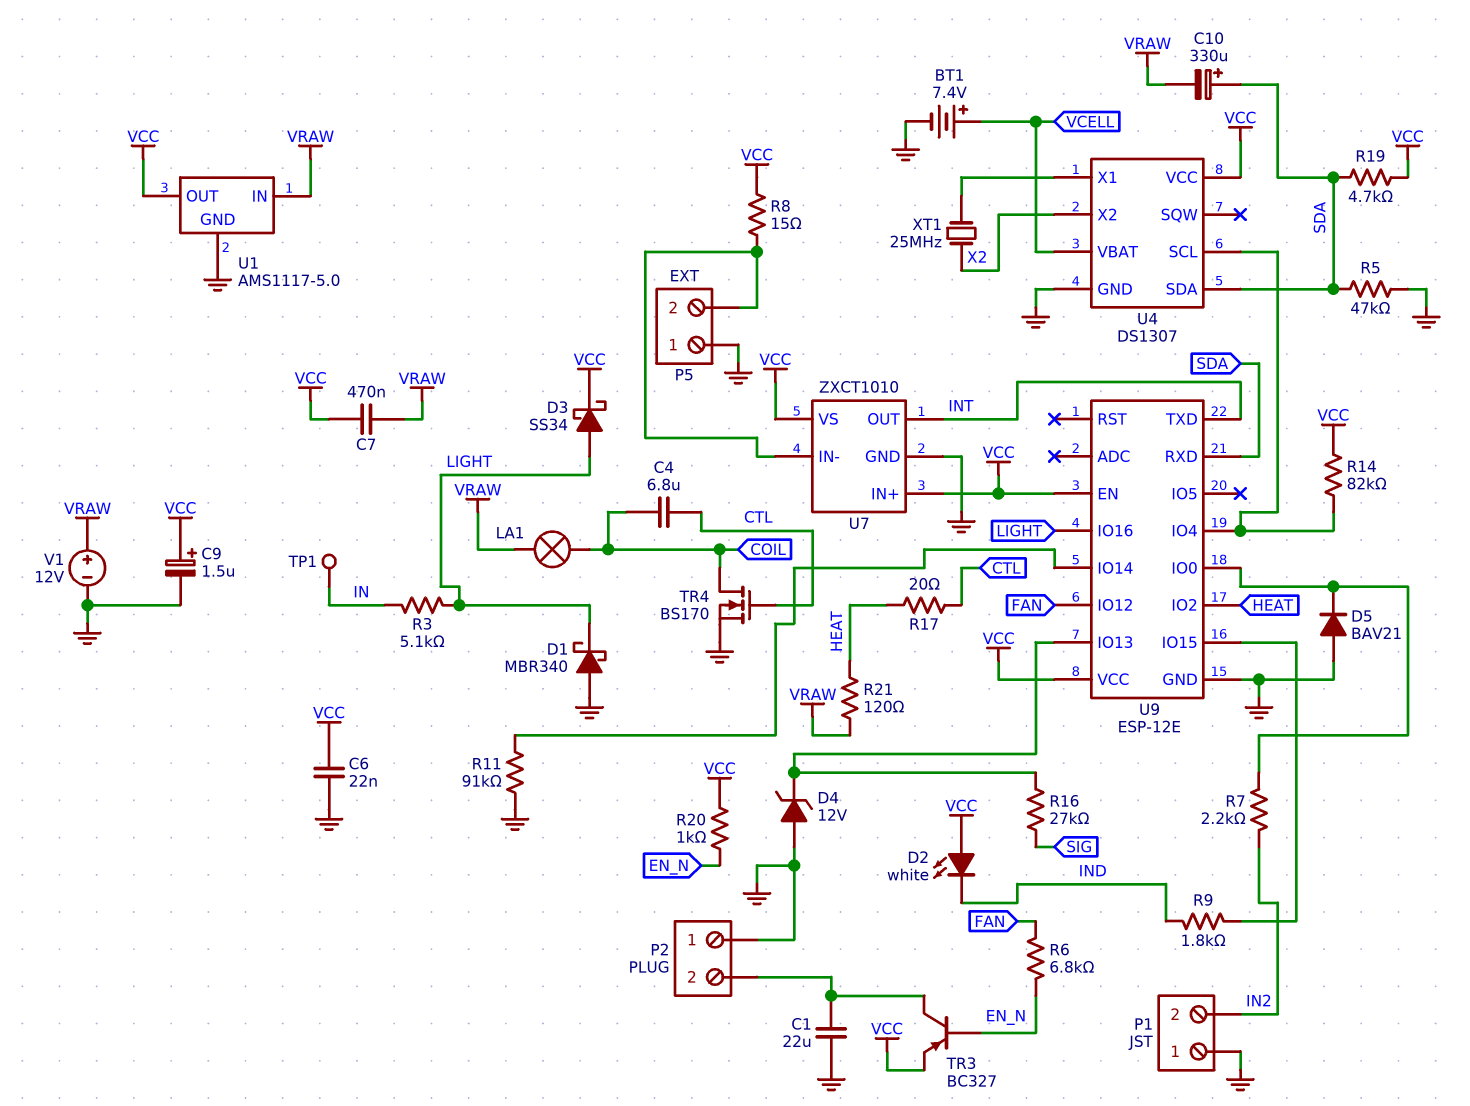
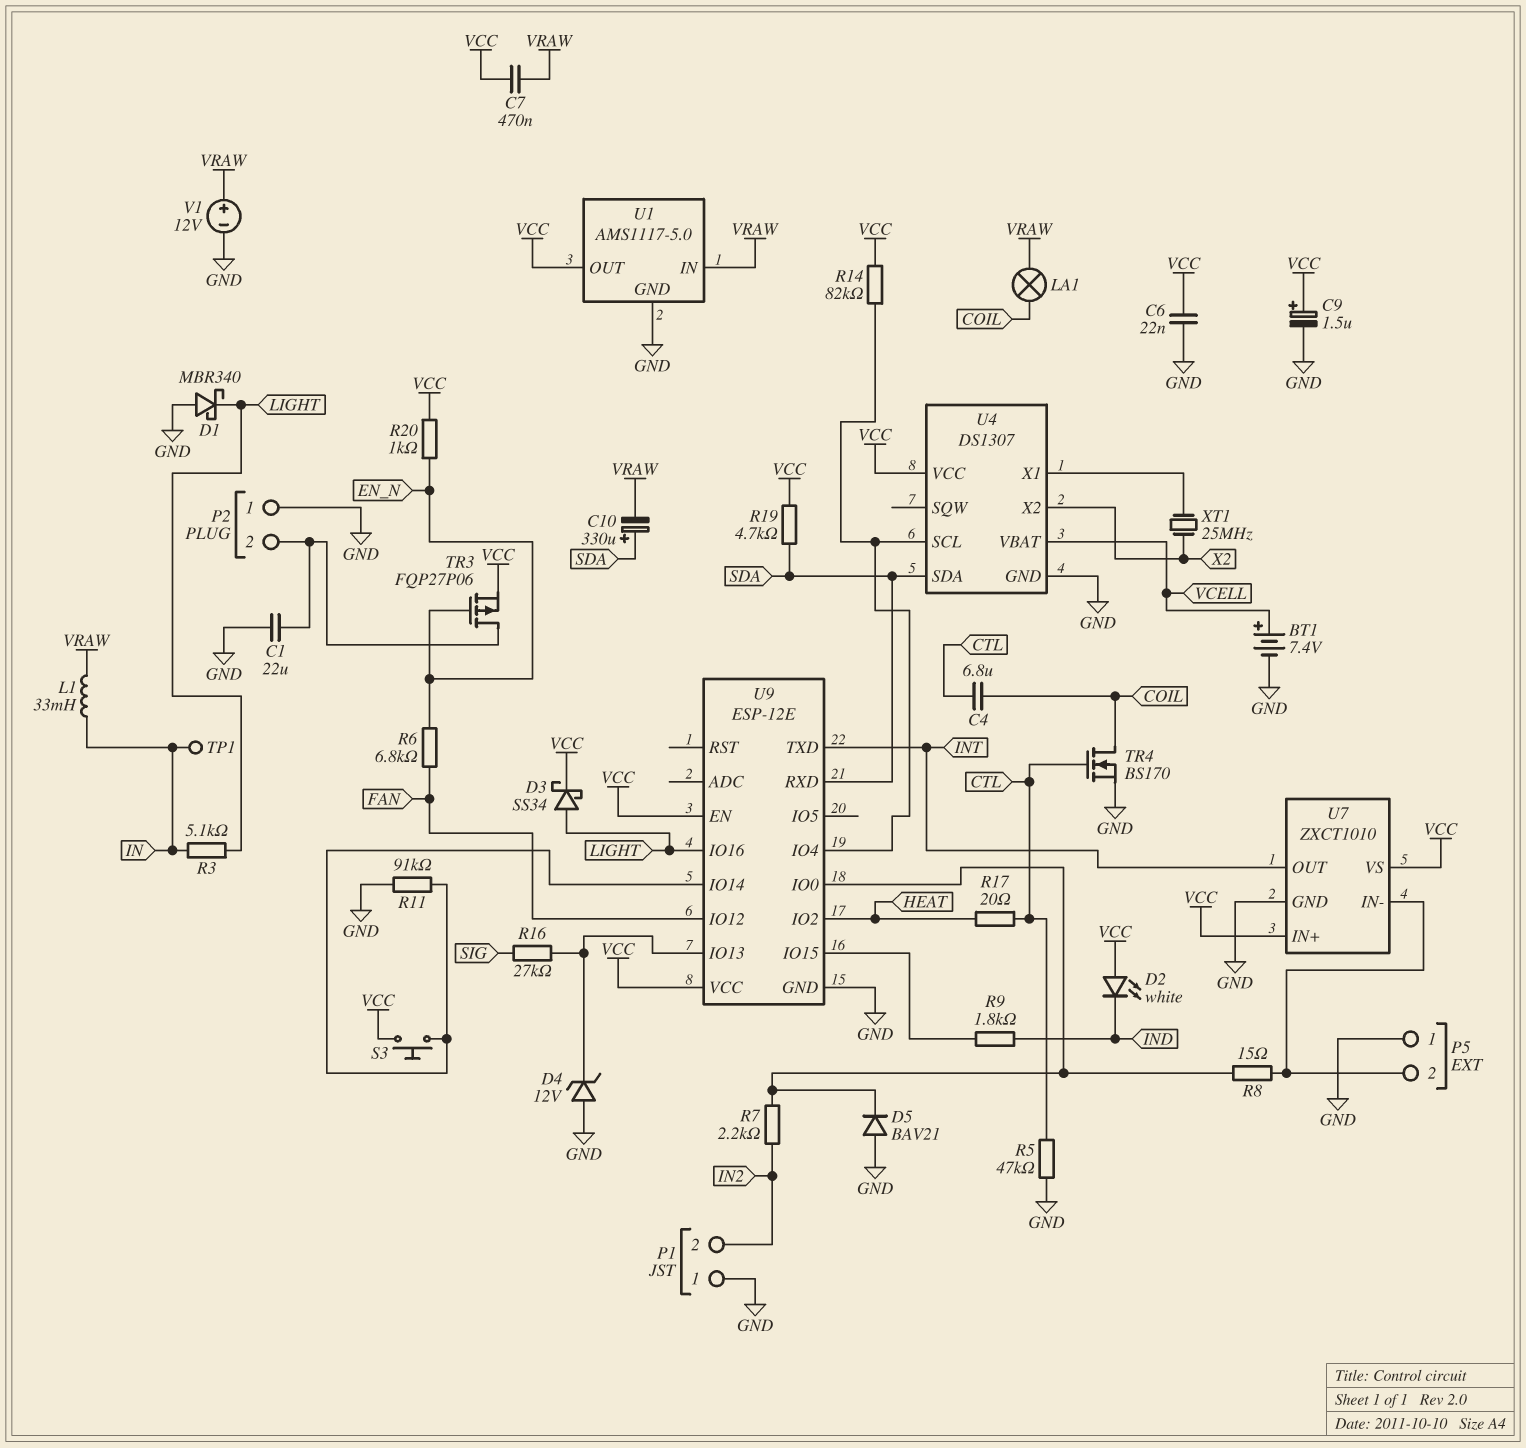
L1: none -> 33mH (IN, VRAW)
R5: 47k (GND, SDA) -> 47k (CTL, GND)
R8: 15 (P5/2, VCC) -> 15 (P5/2, U9/IO0)
R21: 120 (HEAT, VRAW) -> none
S3: none -> button (U9/IO14, VCC)
TR3: PNP BC327 (B EN_N, C P2/2, E VCC) -> PMOS FQP27P06 (G EN_N, D P2/2, S VCC)

